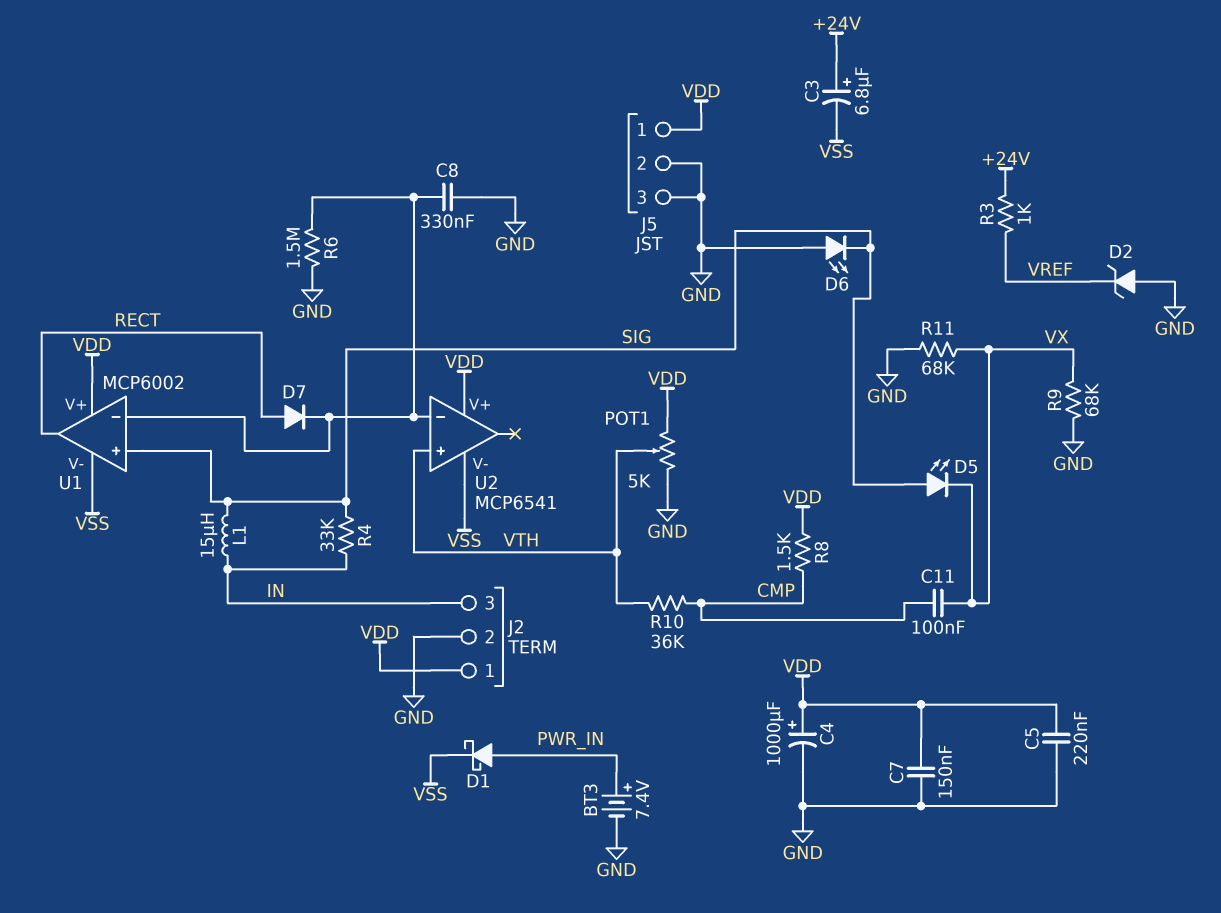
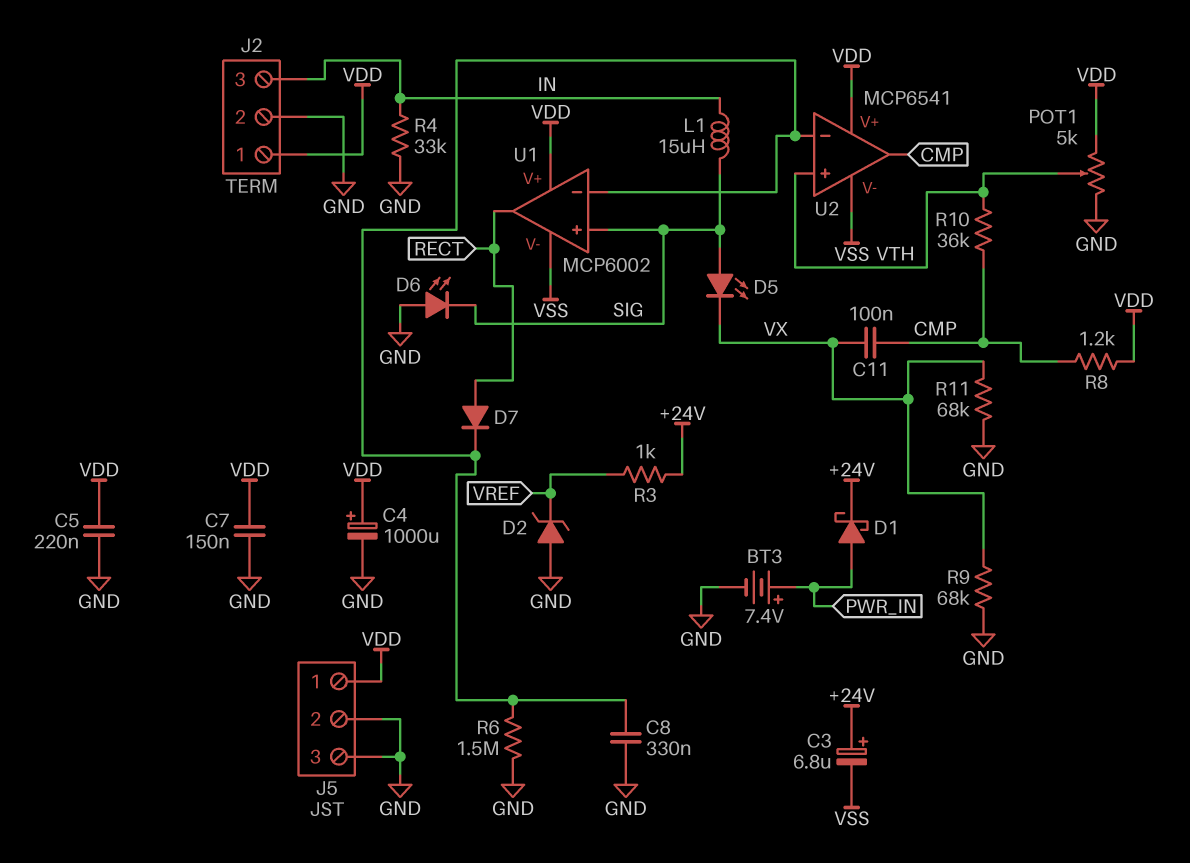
D1: schottky (A PWR_IN, K VSS) -> schottky (A PWR_IN, K +24V)
R4: 33k (IN, SIG) -> 33k (GND, IN)
R8: 1.5k (CMP, VDD) -> 1.2k (CMP, VDD)
U2 pin out: none -> CMP

